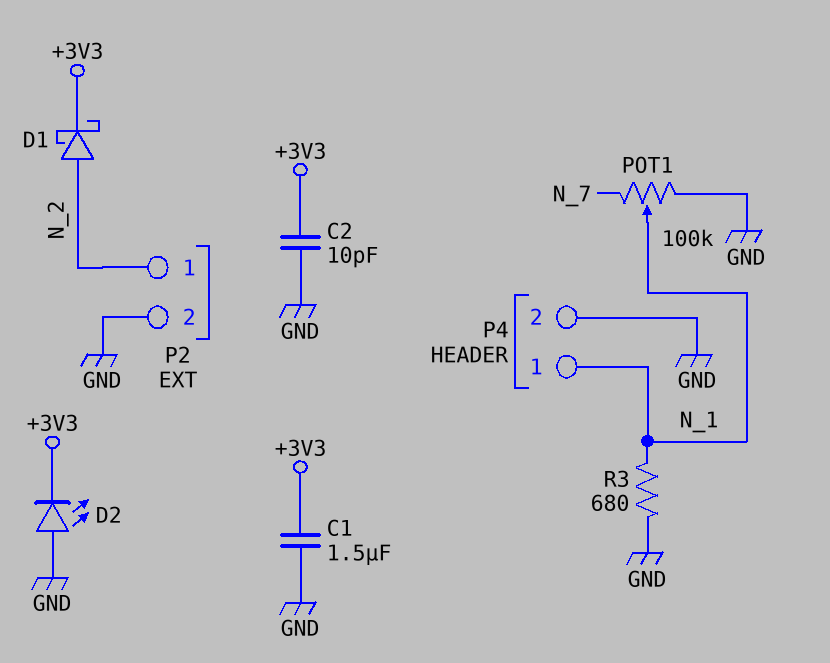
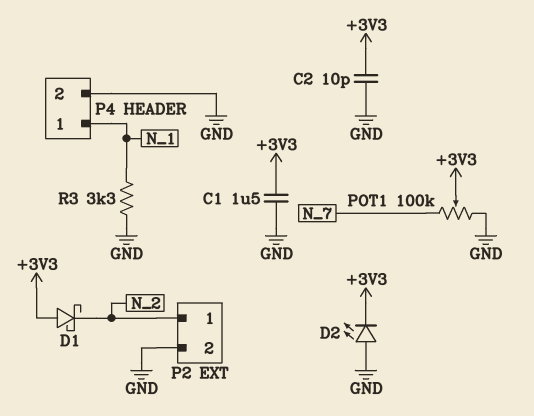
D1: schottky (A N_2, K +3V3) -> schottky (A +3V3, K N_2)
POT1: 100k (GND, N_7, wiper N_1) -> 100k (GND, N_7, wiper +3V3)
R3: 680 (GND, N_1) -> 3.3k (GND, N_1)

